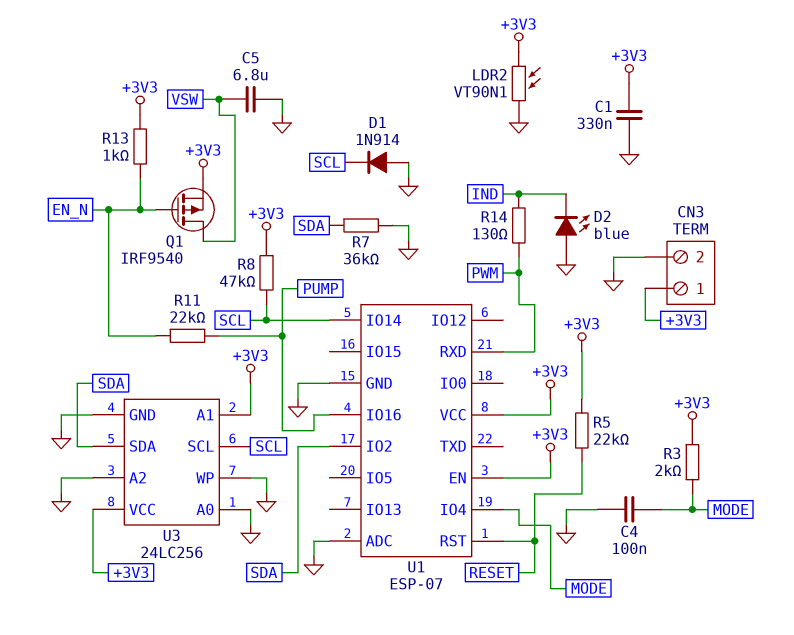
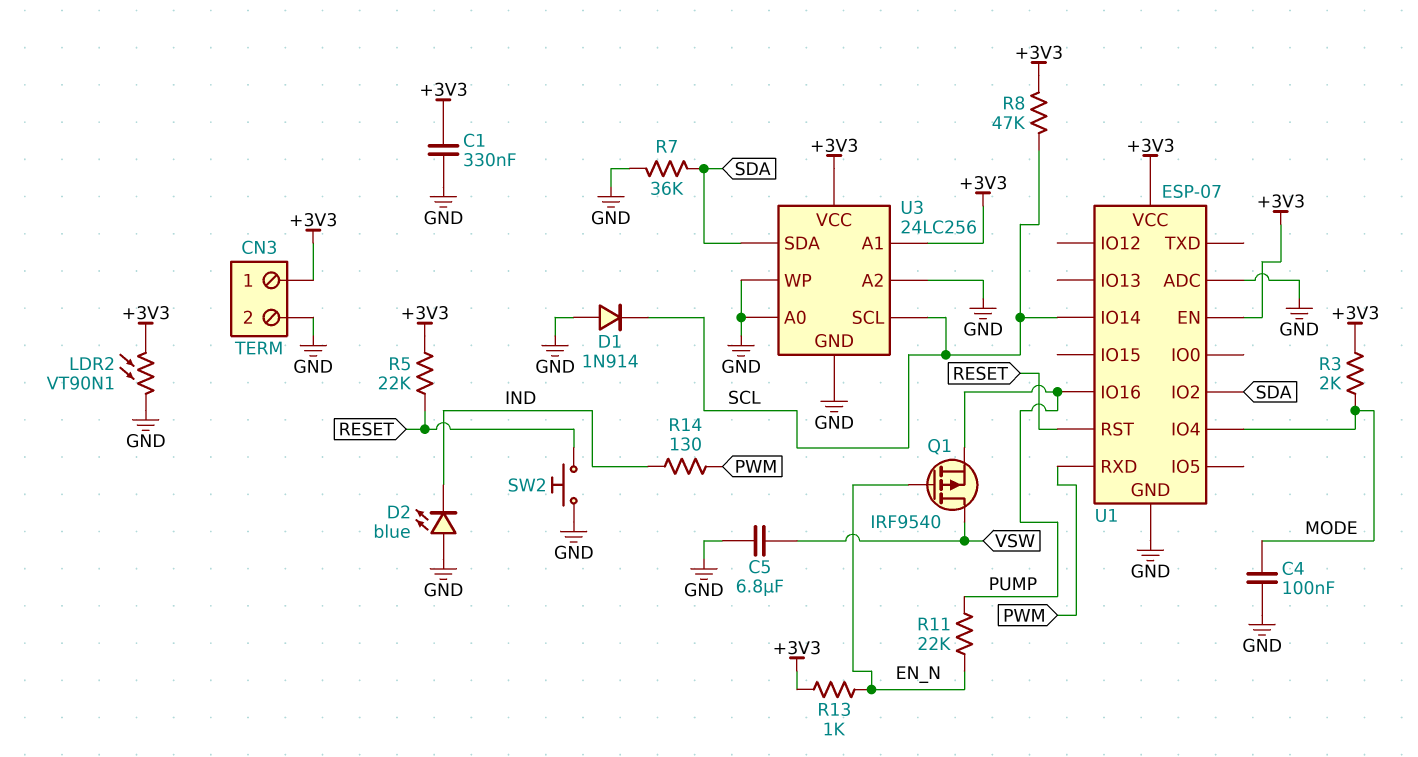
Q1: PMOS IRF9540 (G EN_N, D VSW, S +3V3) -> PMOS IRF9540 (G EN_N, D VSW, S PUMP)
SW2: none -> button (GND, RESET)

